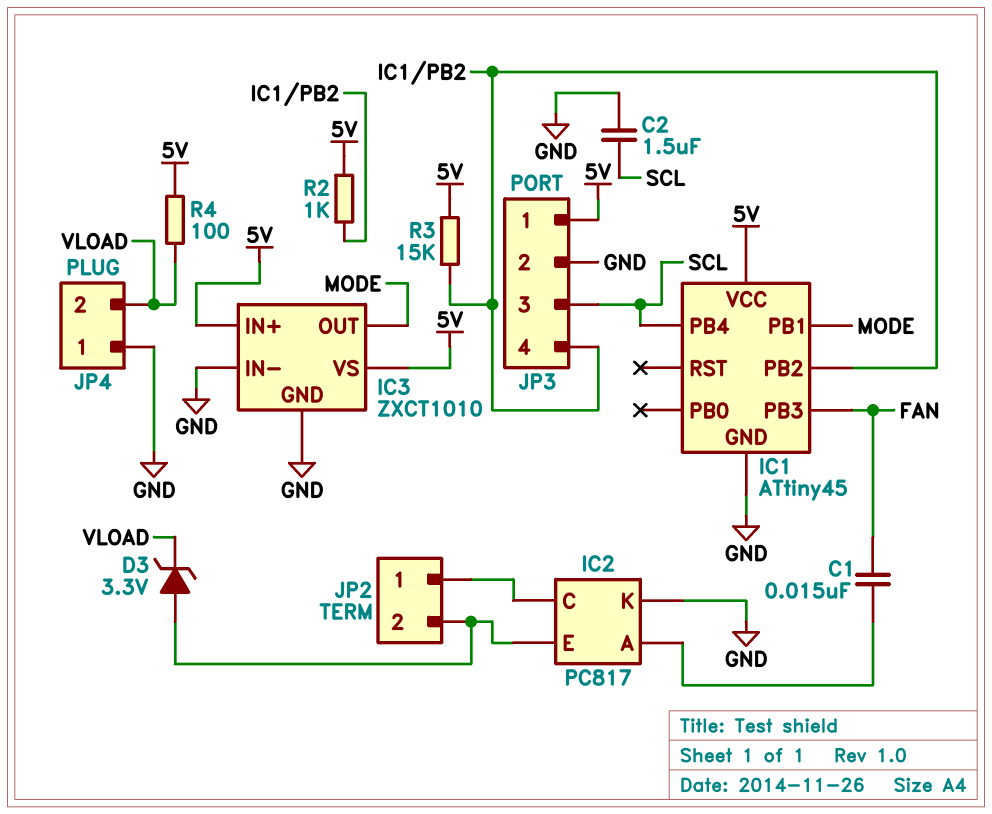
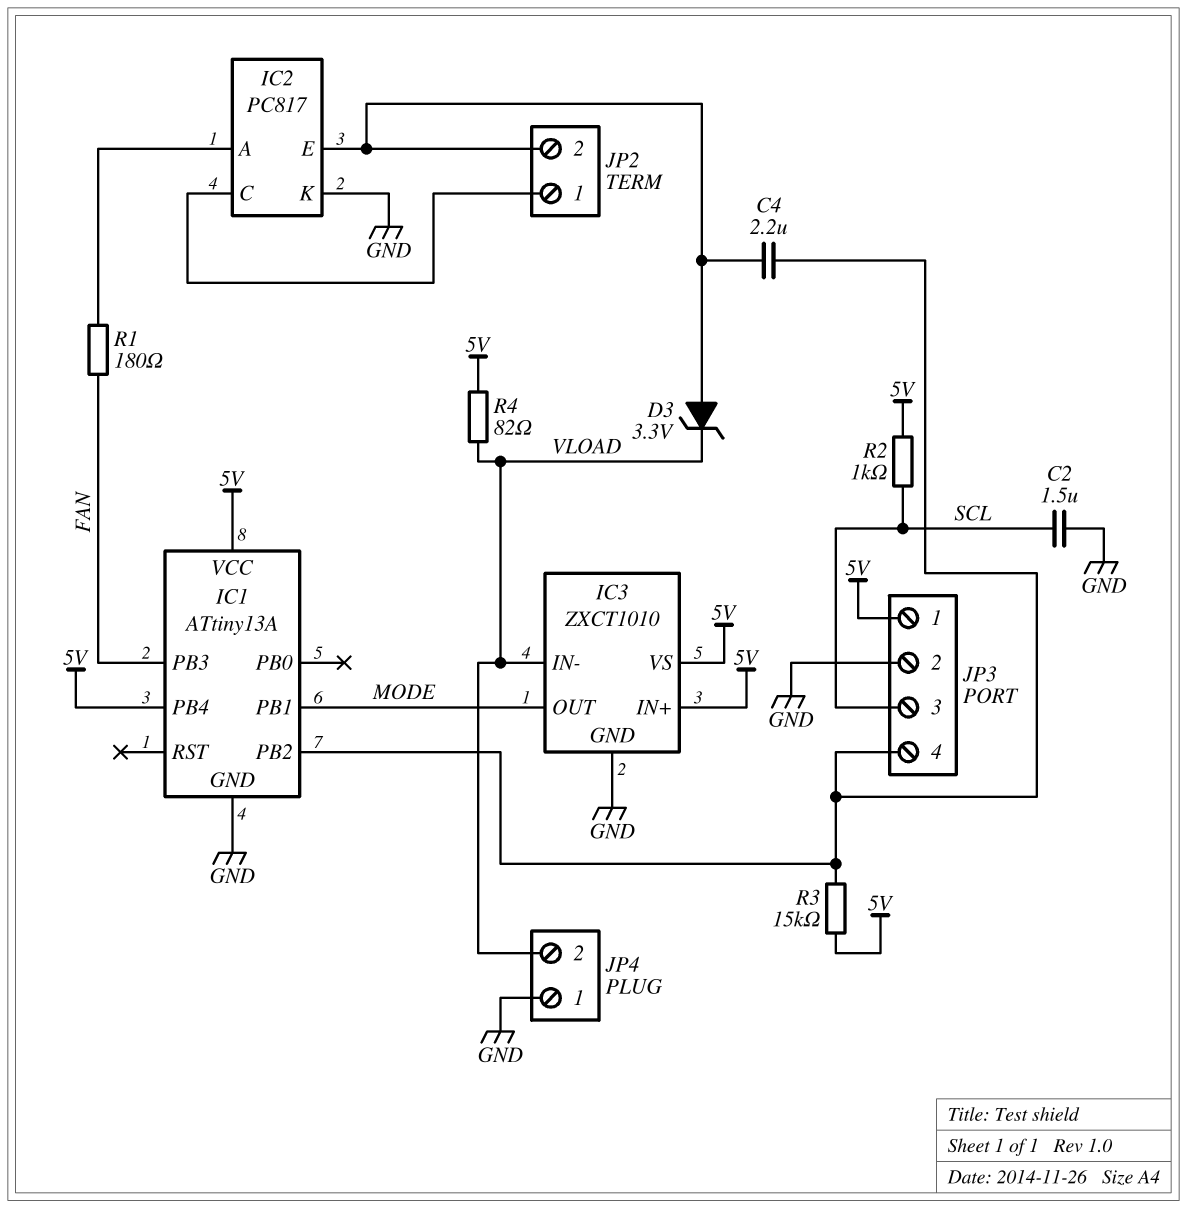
C1: 15nF (FAN, IC2/A) -> none
C4: none -> 2.2uF (IC1/PB2, IC2/E)
IC1: ATtiny45 -> ATtiny13A
IC1 pin PB4: SCL -> 5V
IC3 pin IN-: GND -> VLOAD
R1: none -> 180 (FAN, IC2/A)
R2: 1k (5V, IC1/PB2) -> 1k (5V, SCL)
R4: 100 (5V, VLOAD) -> 82 (5V, VLOAD)

